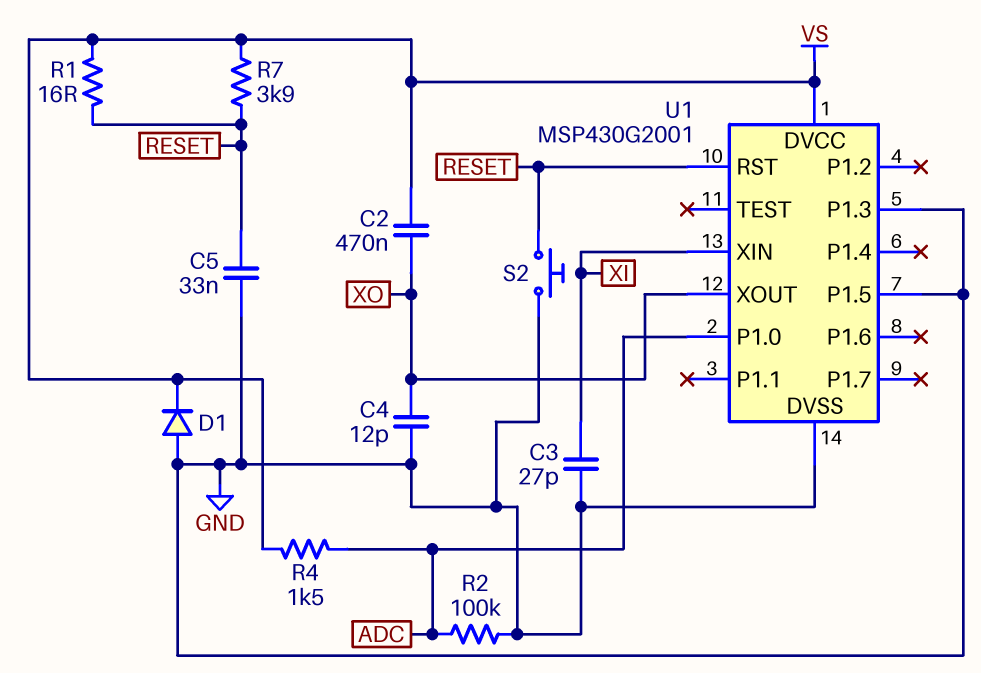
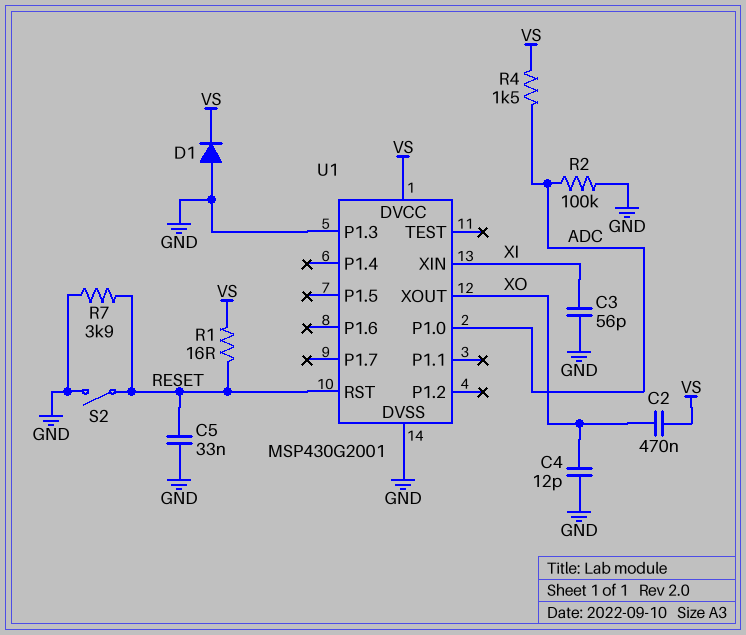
C3: 27pF (GND, XI) -> 56pF (GND, XI)
R7: 3.9k (RESET, VS) -> 3.9k (GND, RESET)
S2: button (GND, RESET) -> switch (GND, RESET)
U1 pin P1.5: GND -> none

